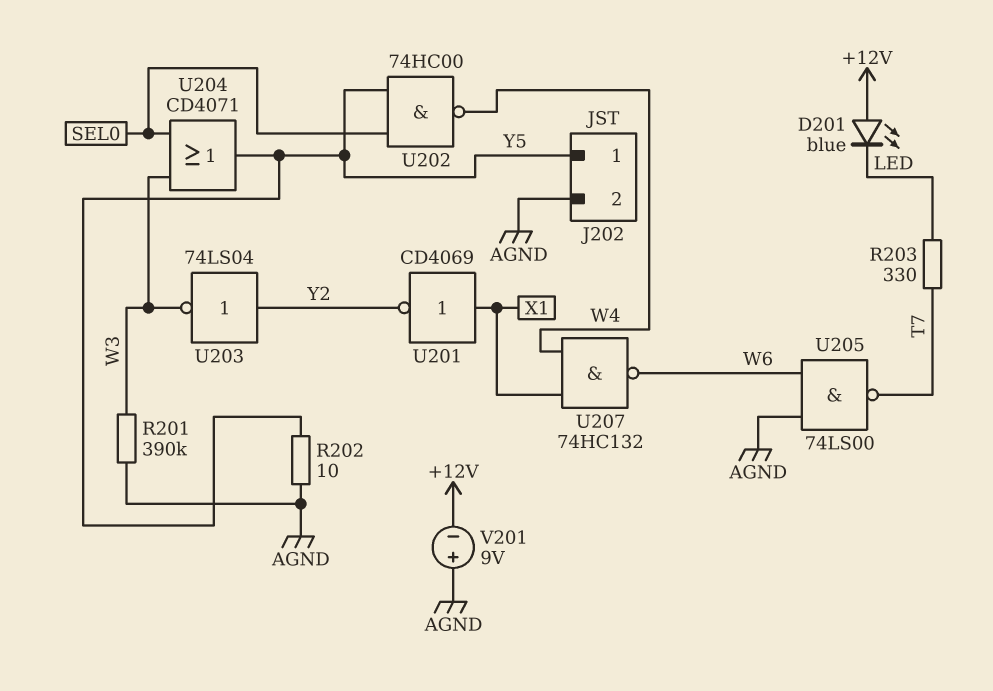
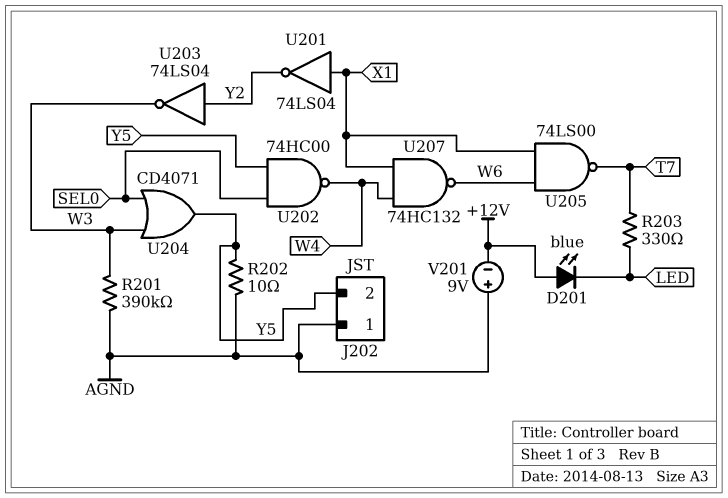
J202 pin 1: Y5 -> AGND
J202 pin 2: AGND -> Y5
U201: NOT CD4069 (in X1, out Y2) -> NOT 74LS04 (in X1, out Y2)
U205: NAND 74LS00 (in AGND, in W6, out T7) -> NAND 74LS00 (in W6, in X1, out T7)

